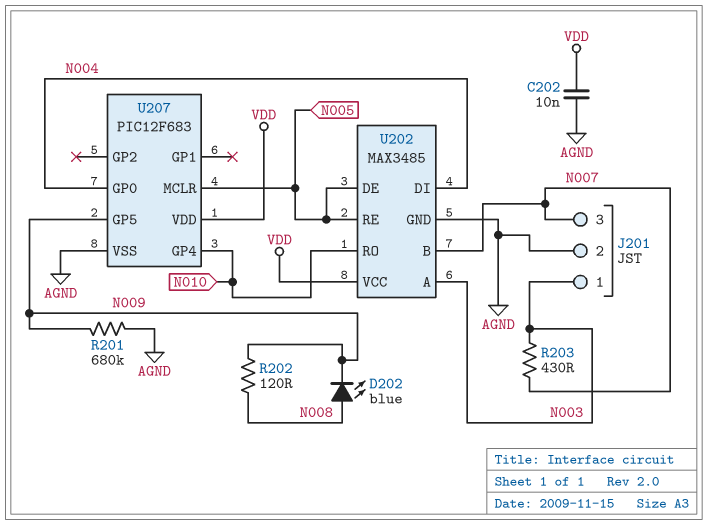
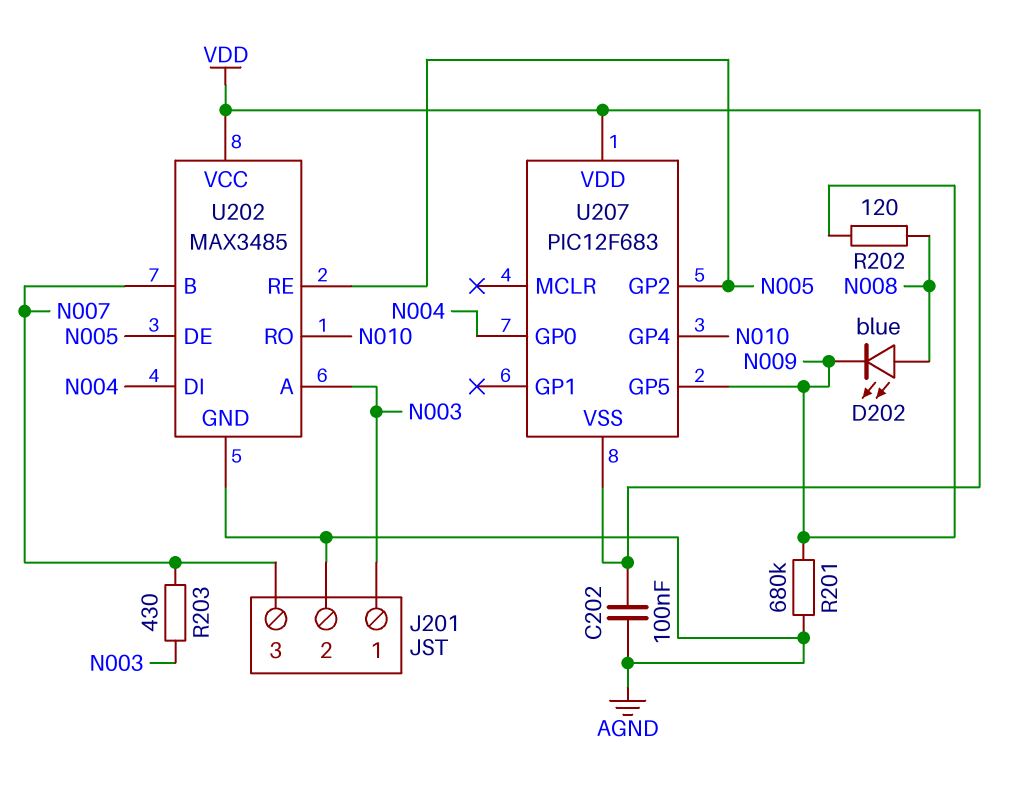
C202: 10nF (AGND, VDD) -> 100nF (AGND, VDD)
U207 pin GP2: none -> N005
U207 pin MCLR: N005 -> none
U207 pin VSS: AGND -> VDD

